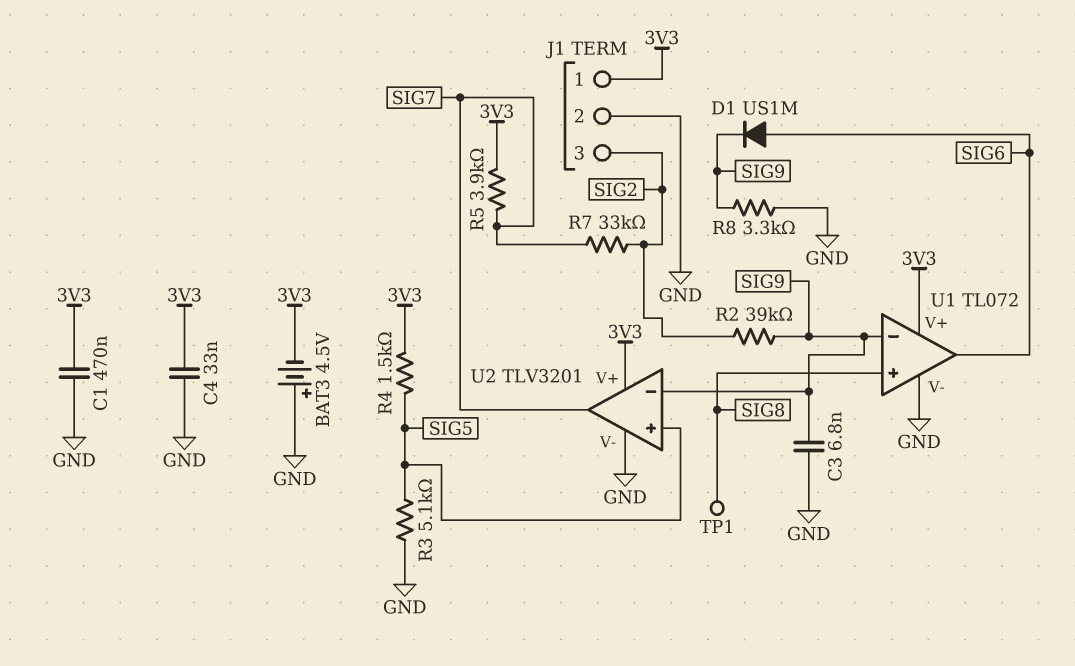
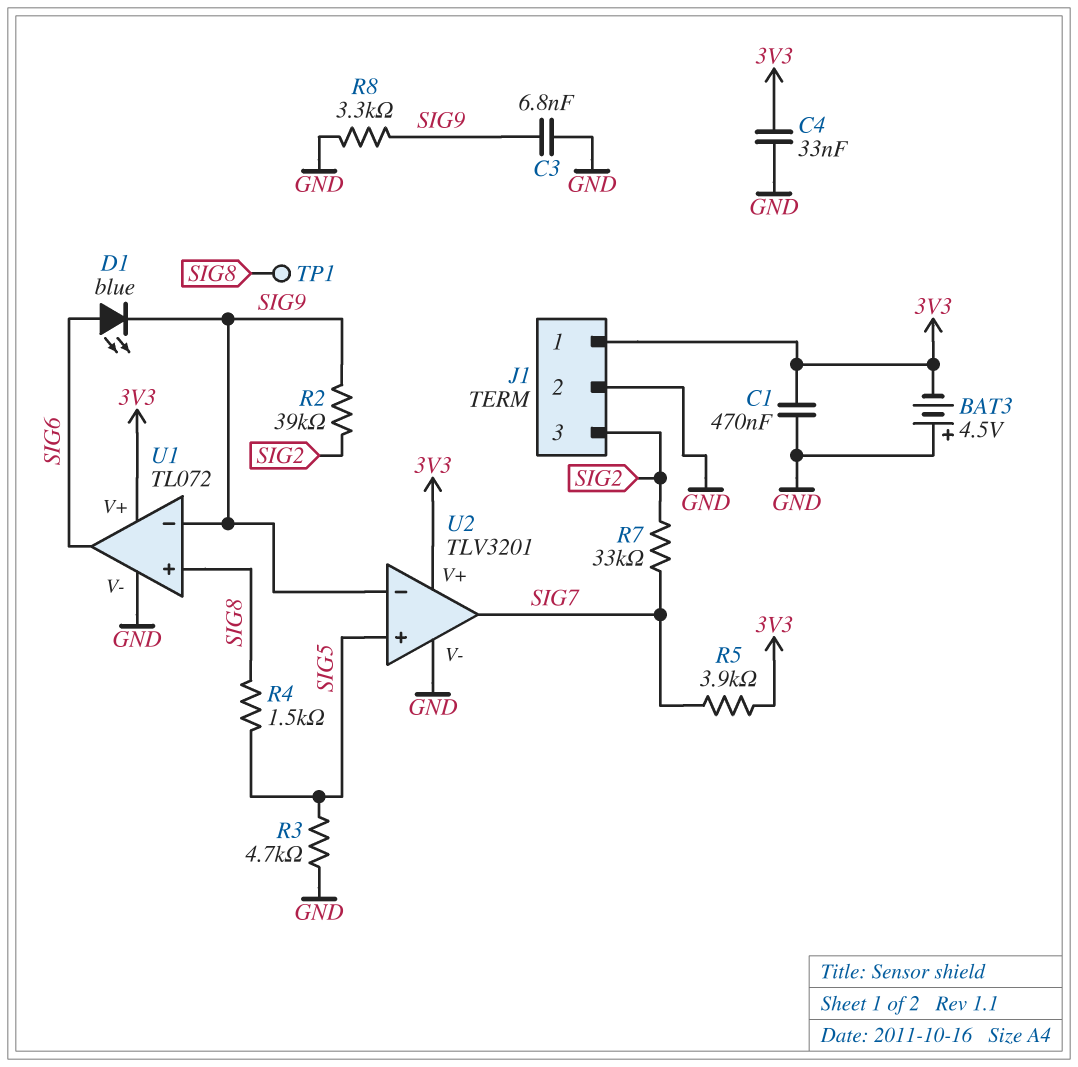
D1: diode US1M (A SIG6, K SIG9) -> LED blue (A SIG6, K SIG9)
R3: 5.1k (GND, SIG5) -> 4.7k (GND, SIG5)
R4: 1.5k (3V3, SIG5) -> 1.5k (SIG5, SIG8)

